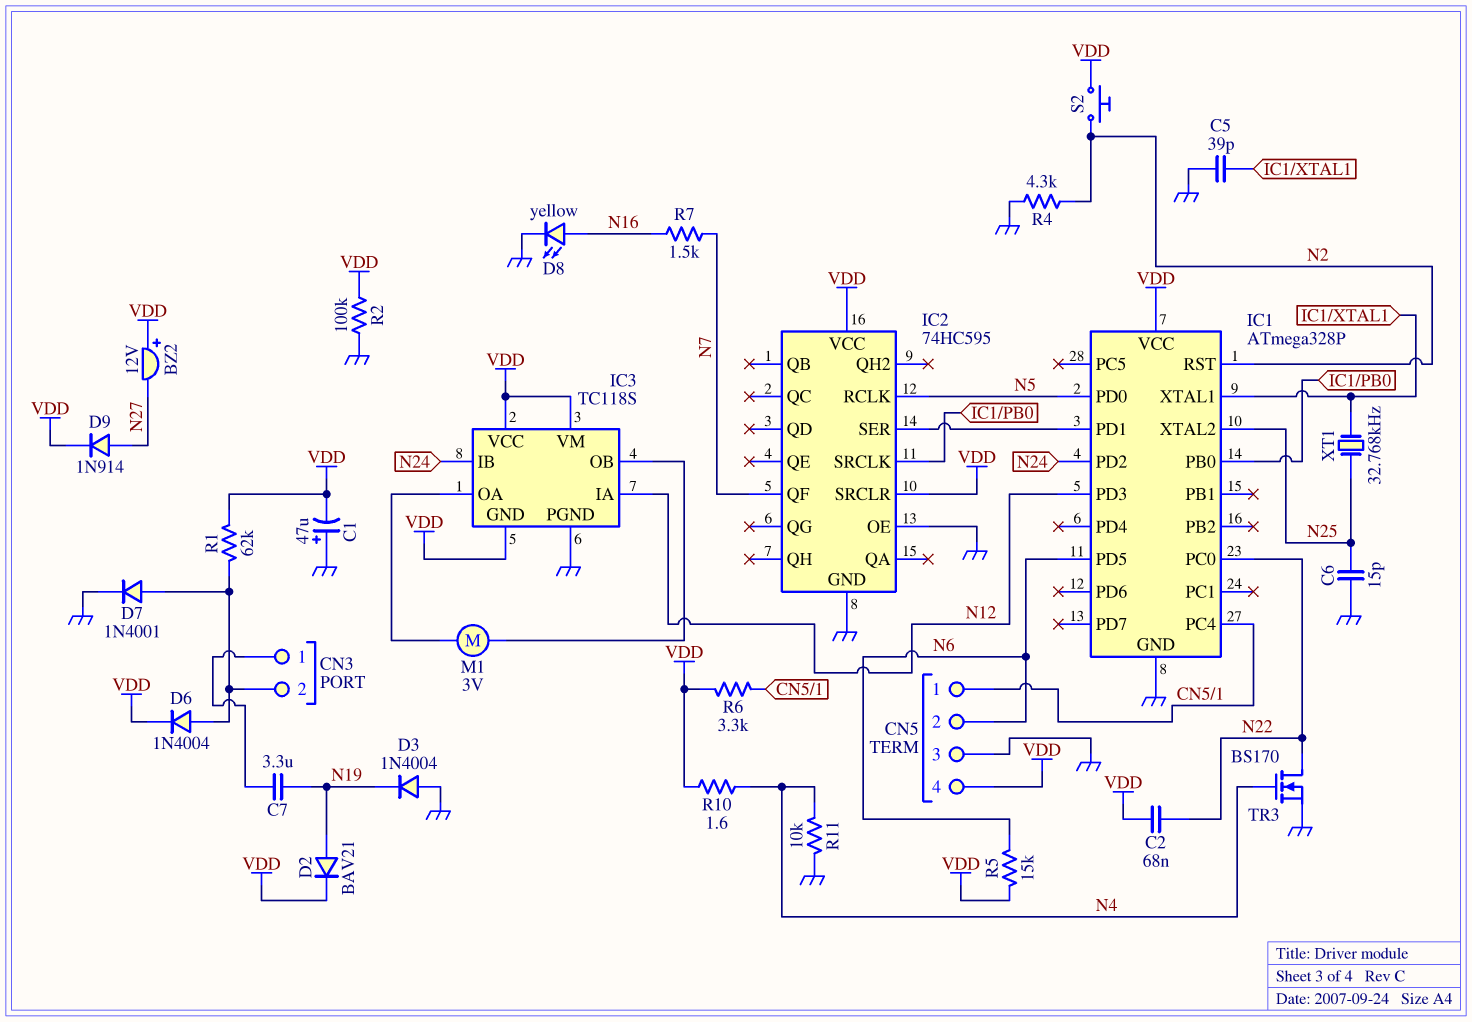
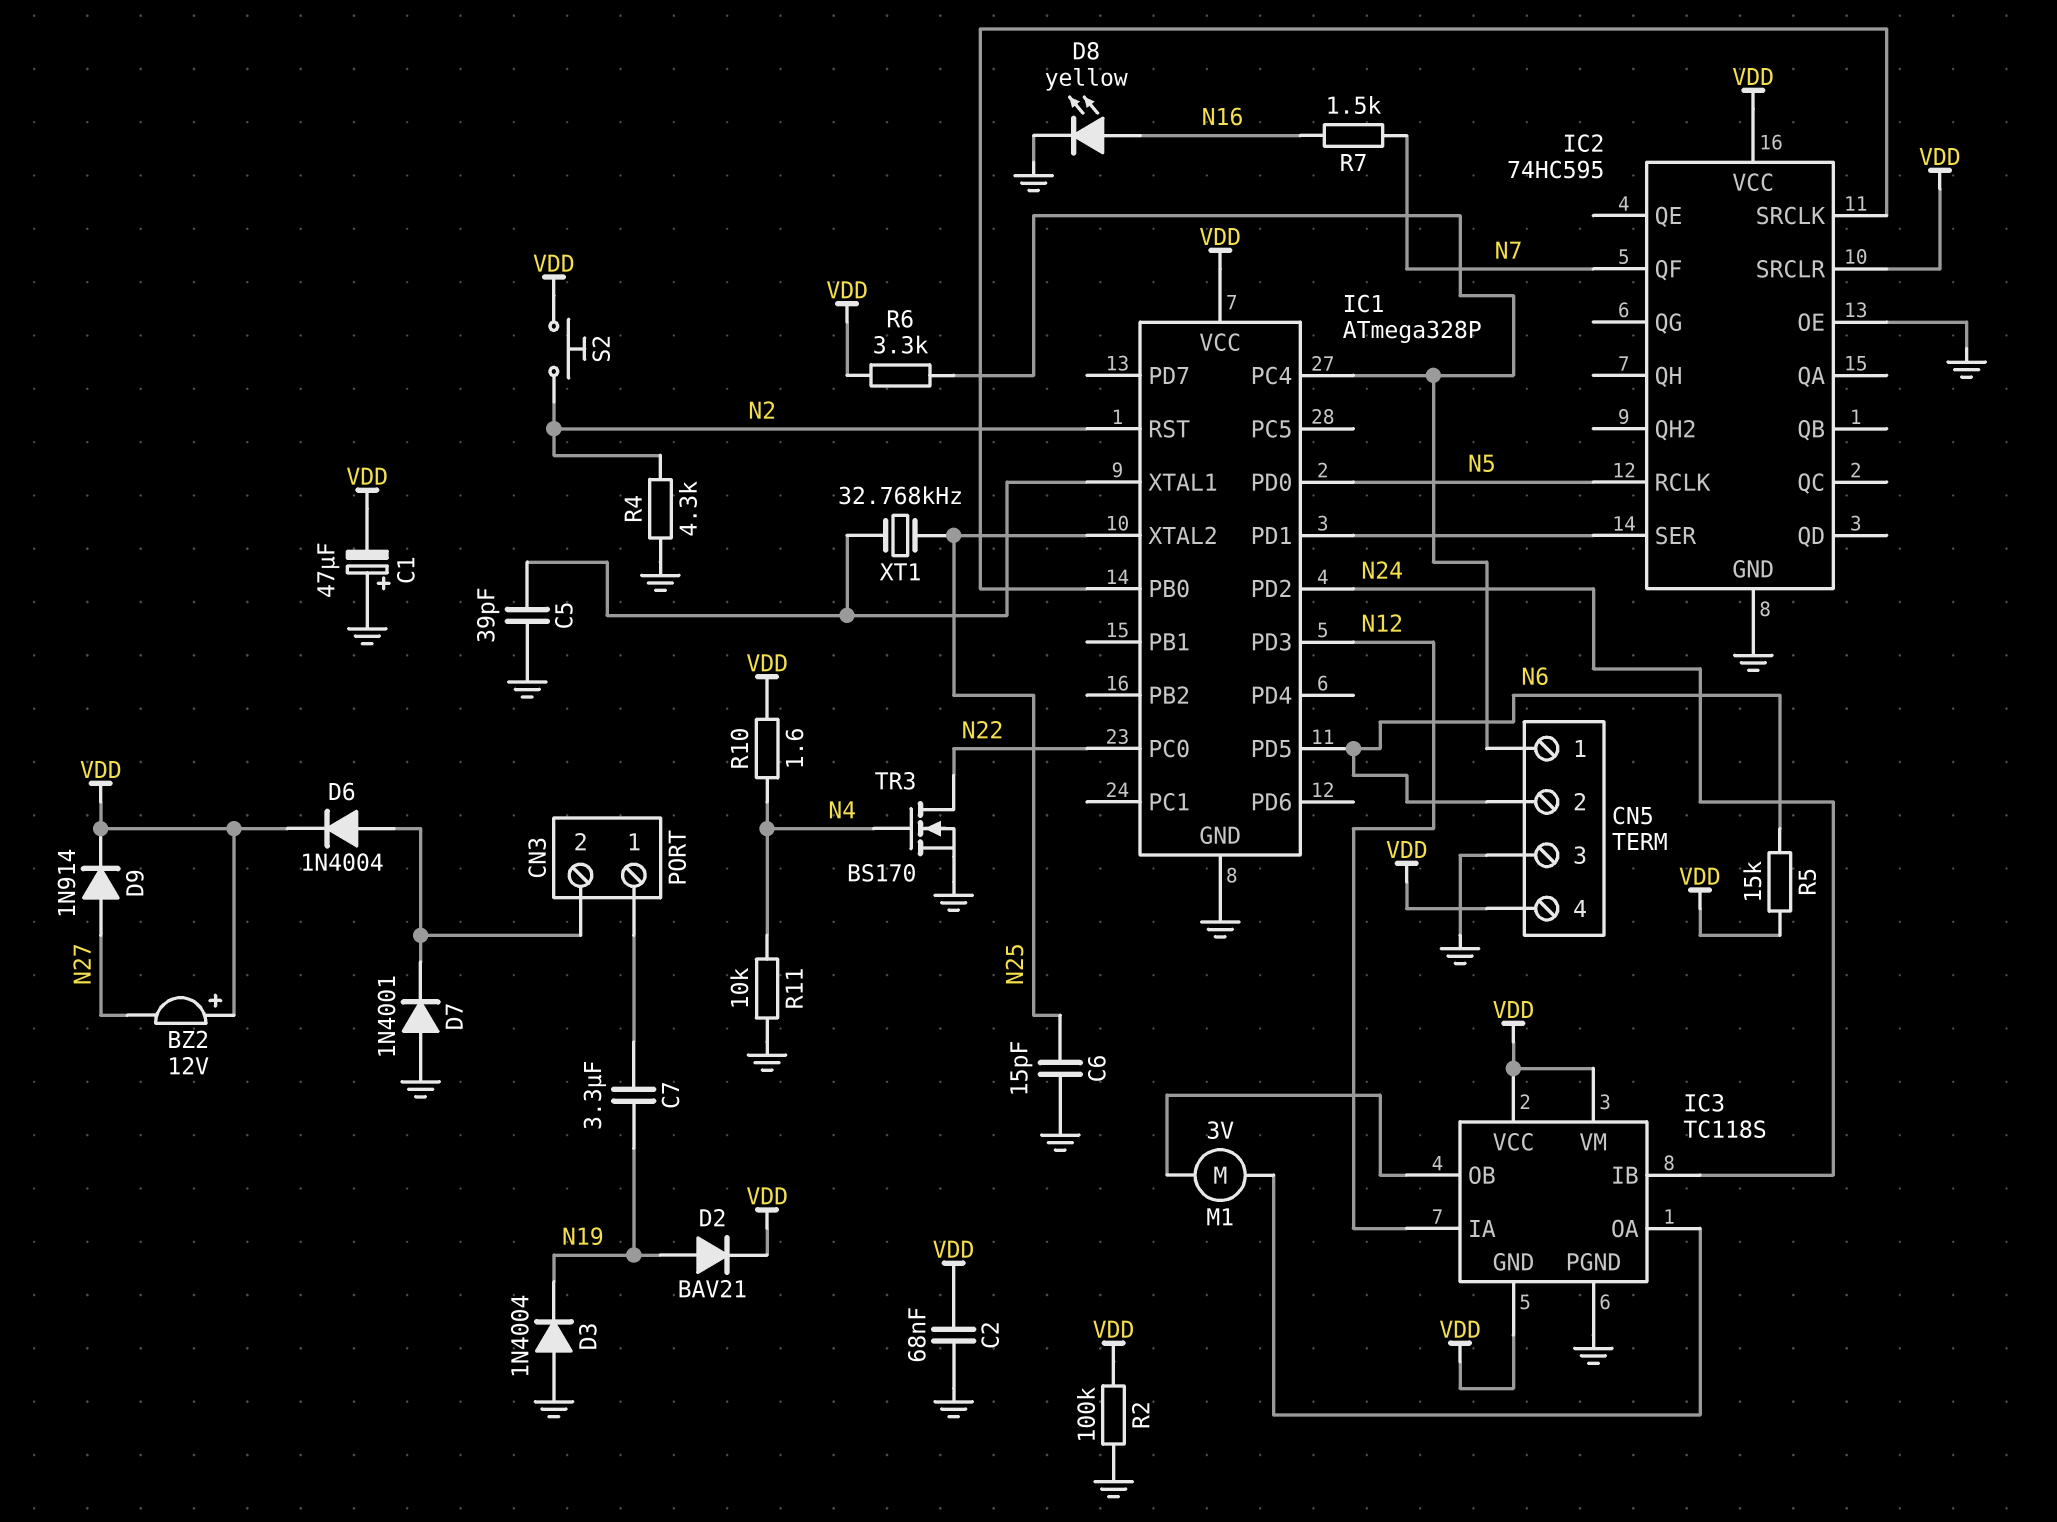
C2: 68nF (N22, VDD) -> 68nF (GND, VDD)
D7: diode 1N4001 (A CN3/2, K GND) -> diode 1N4001 (A GND, K CN3/2)
R1: 62k (CN3/2, VDD) -> none

